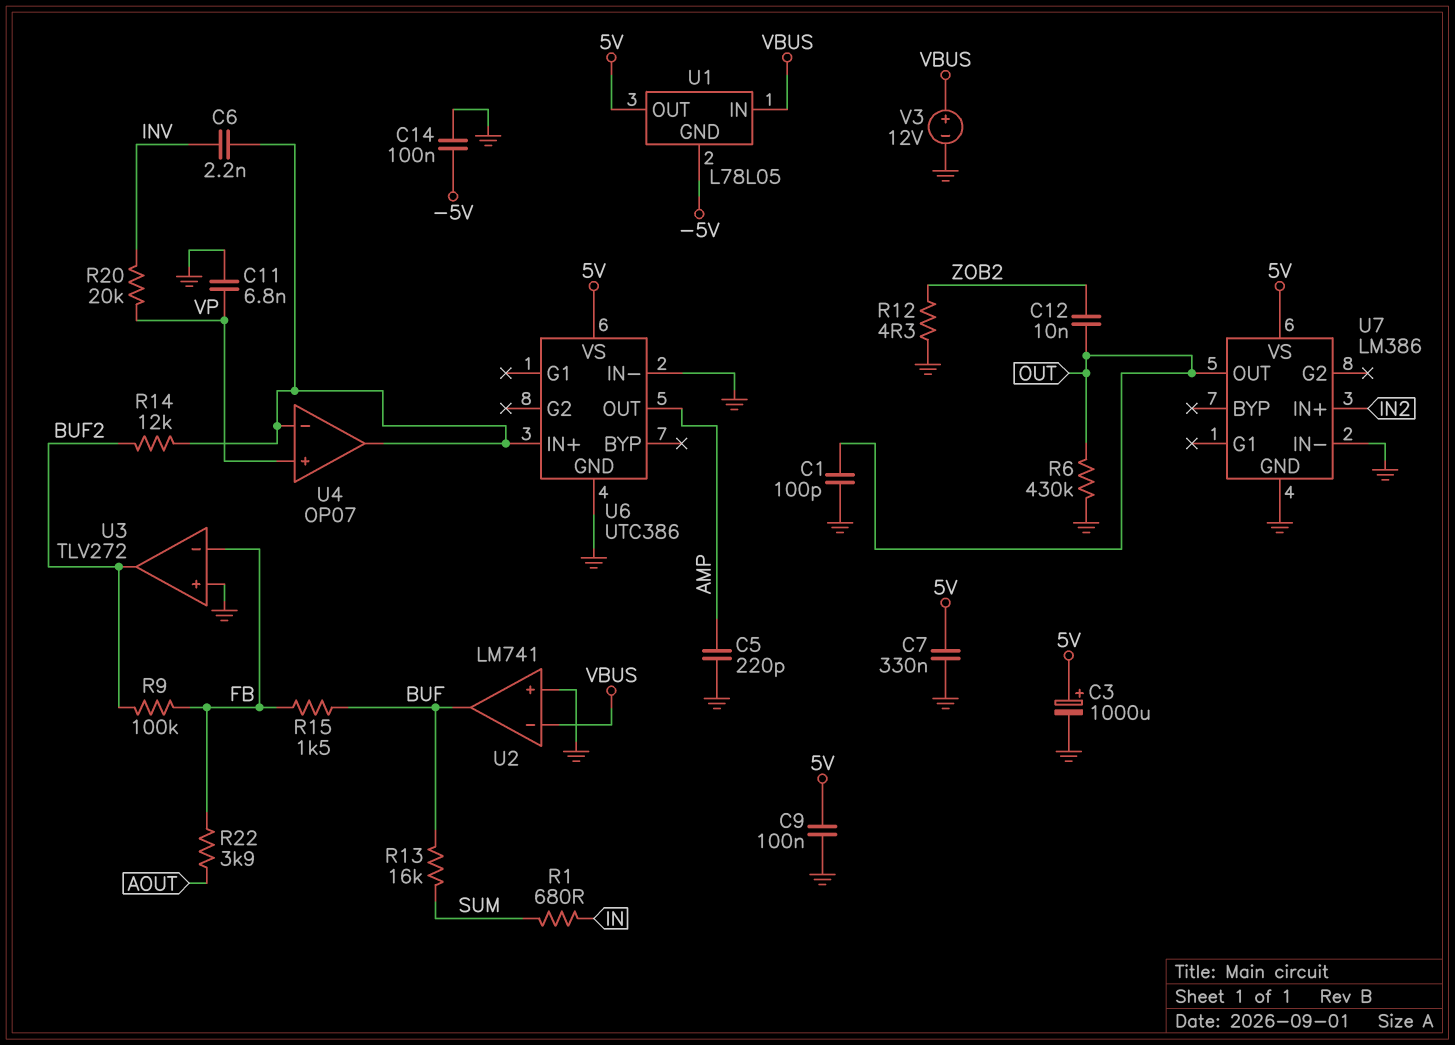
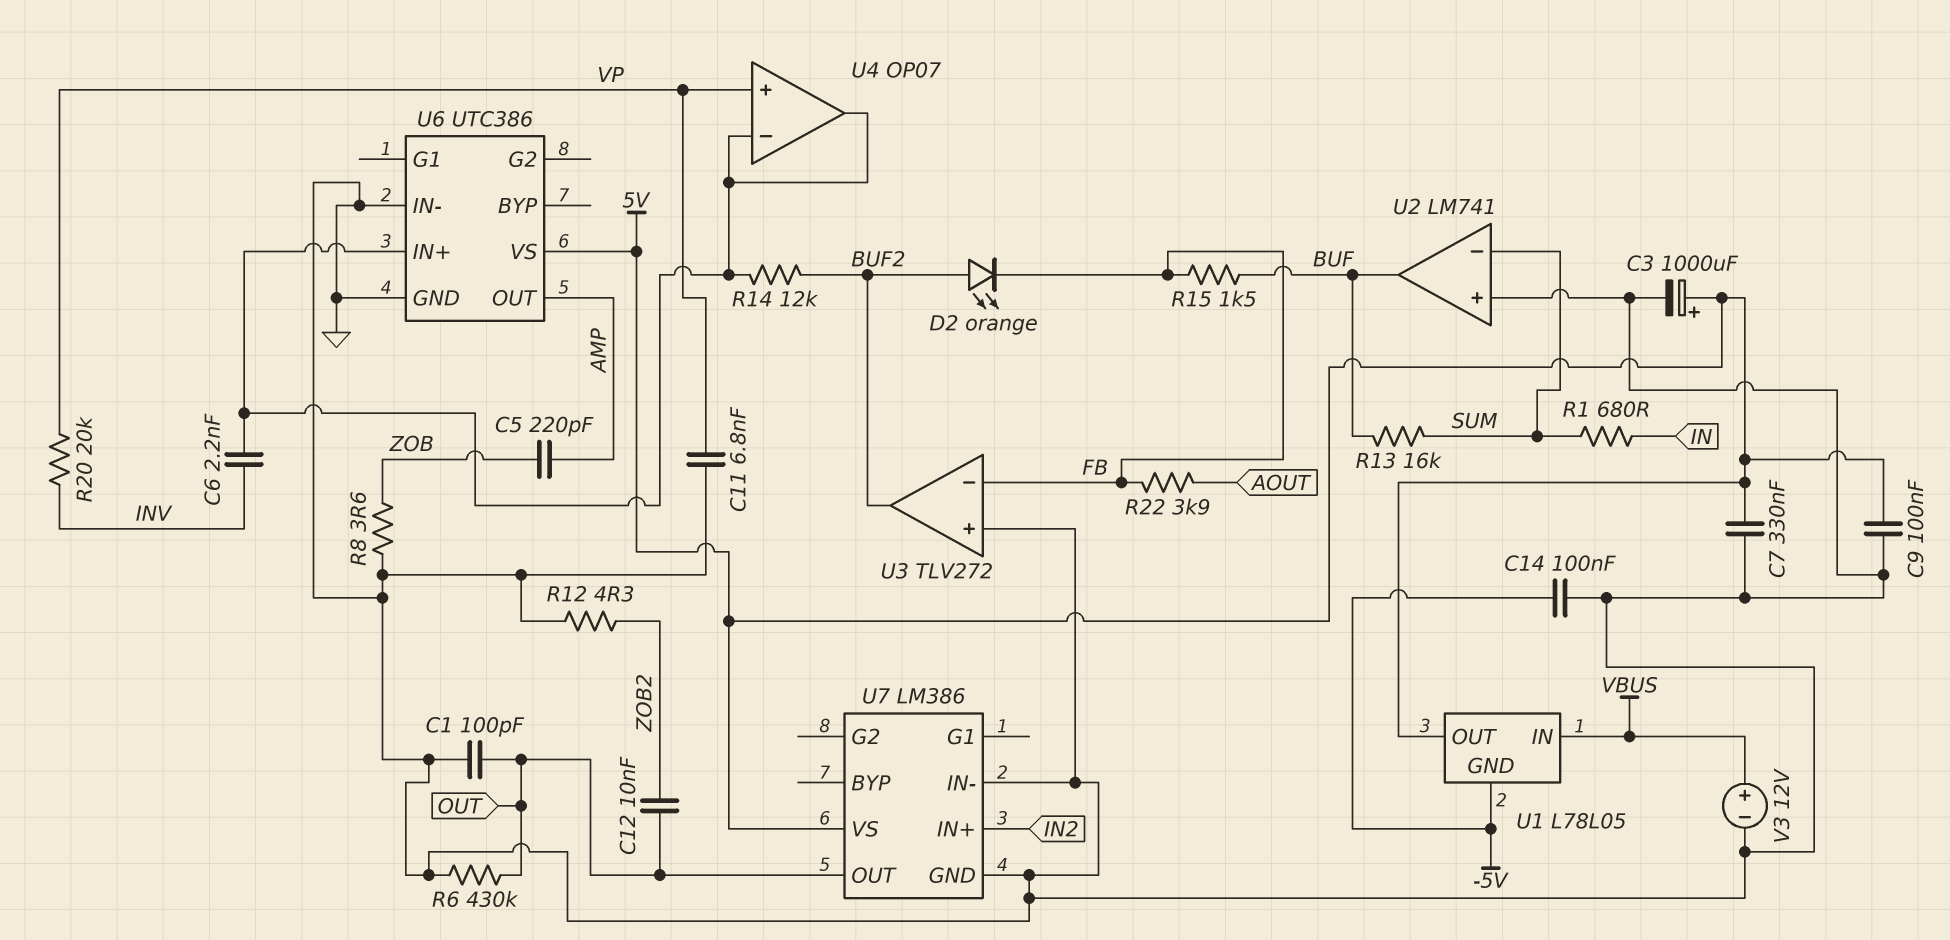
C5: 220pF (AMP, GND) -> 220pF (AMP, ZOB)
D2: none -> LED orange (A BUF2, K FB)
R8: none -> 3.6 (GND, ZOB)
R9: 100k (BUF2, FB) -> none
U2 pin in-: VBUS -> SUM

